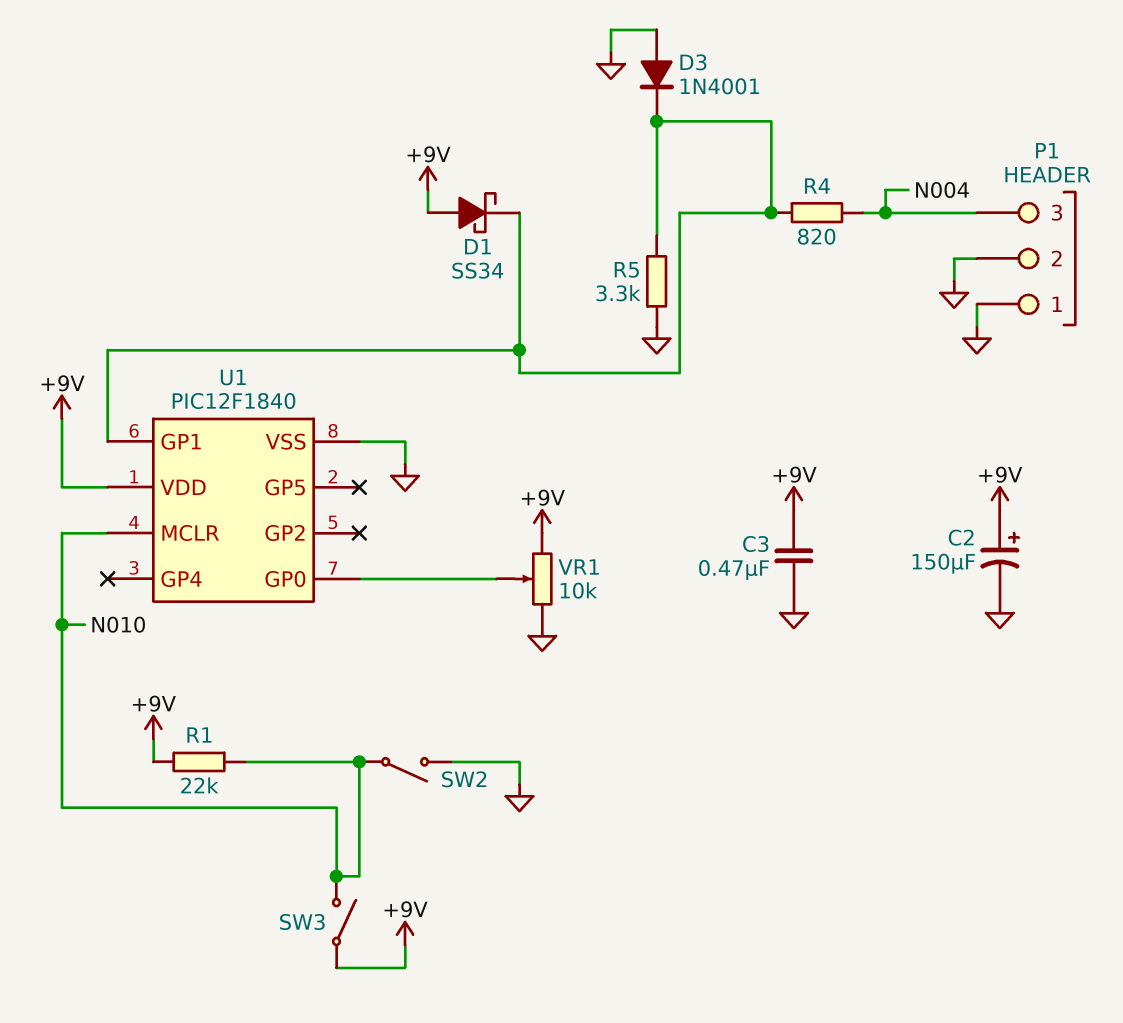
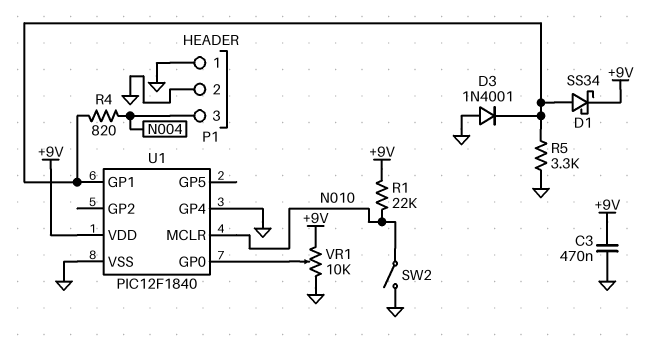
C2: 150uF (plus +9V, minus GND) -> none
D1: schottky SS34 (A +9V, K U1/GP1) -> schottky SS34 (A U1/GP1, K +9V)
SW3: switch (+9V, N010) -> none
U1 pin GP4: none -> GND

